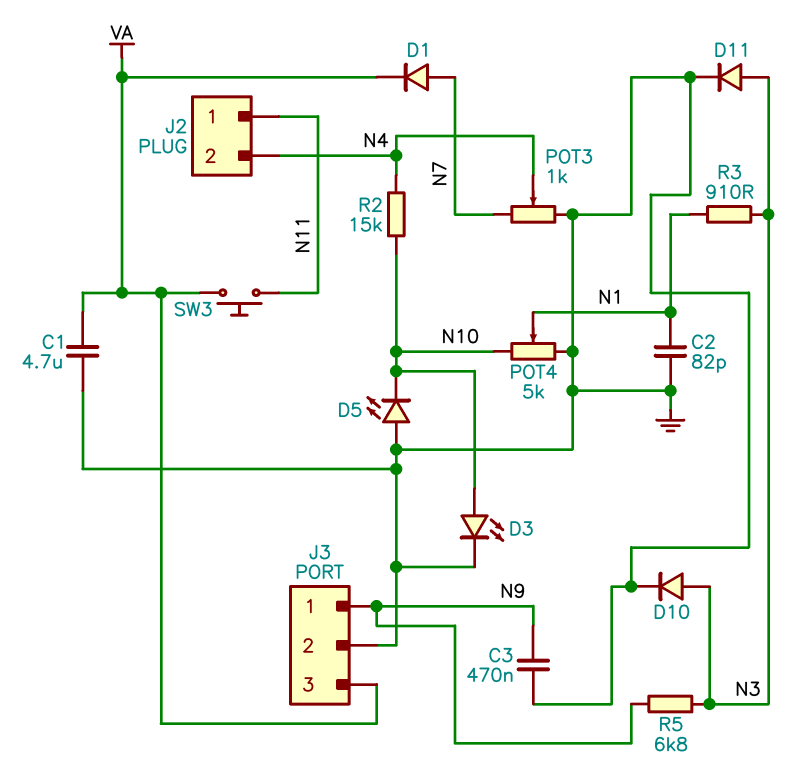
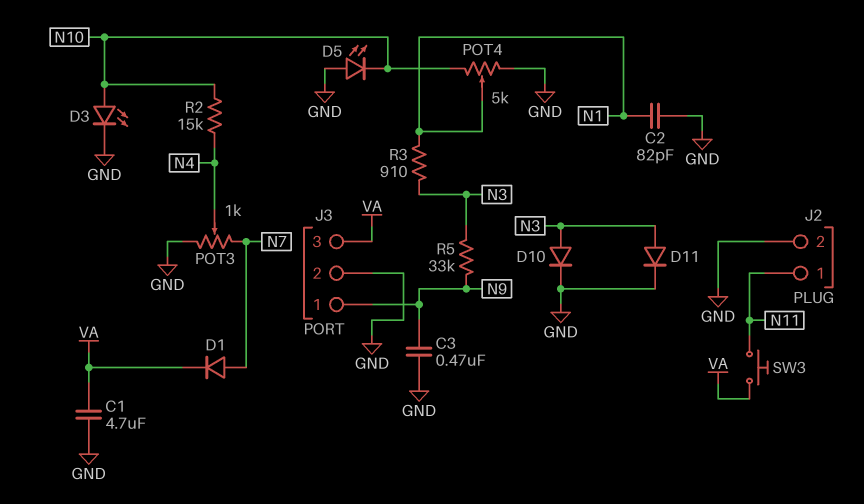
J2 pin 2: N4 -> GND
R5: 6.8k (N3, N9) -> 33k (N3, N9)

